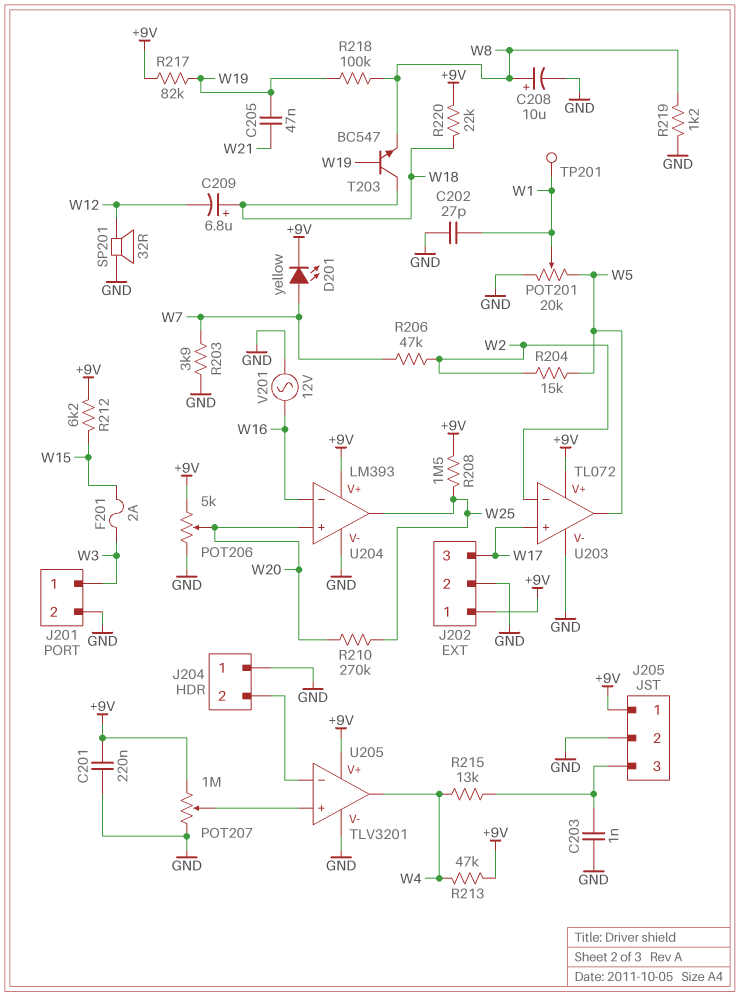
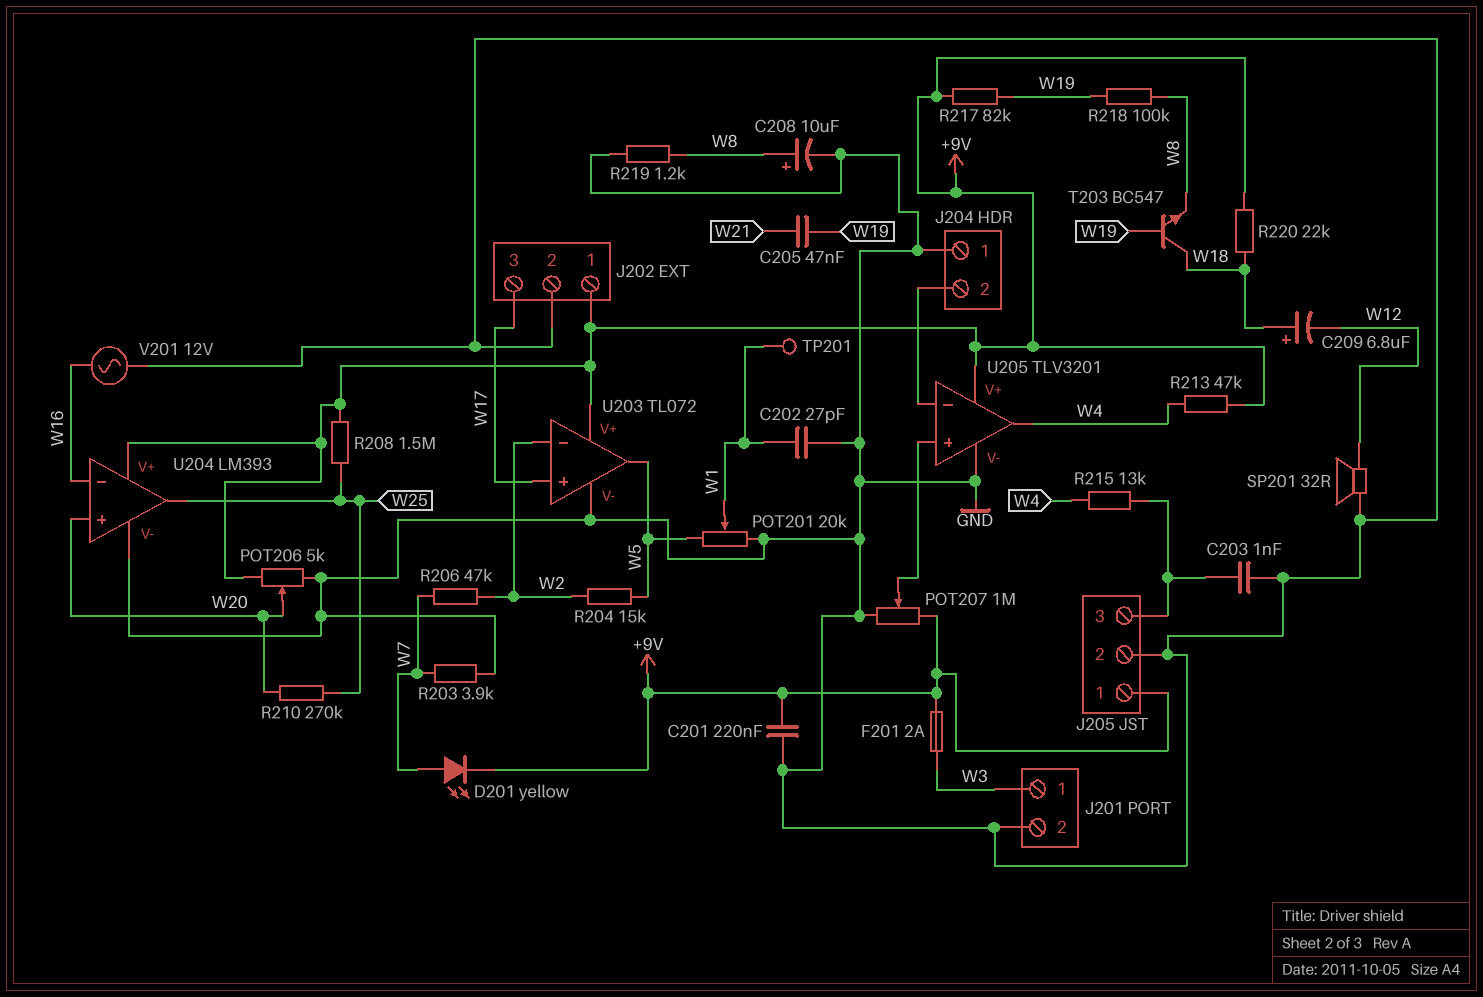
F201: 2A (W3, W15) -> 2A (+9V, W3)
R212: 6.2k (+9V, W15) -> none

